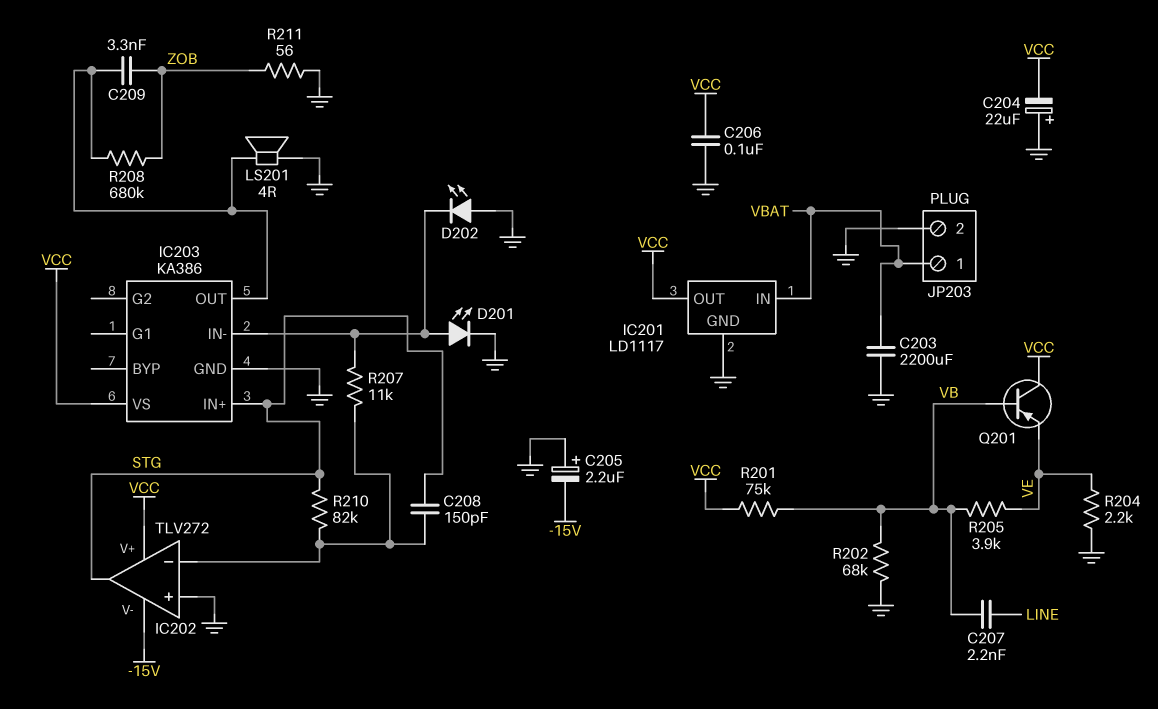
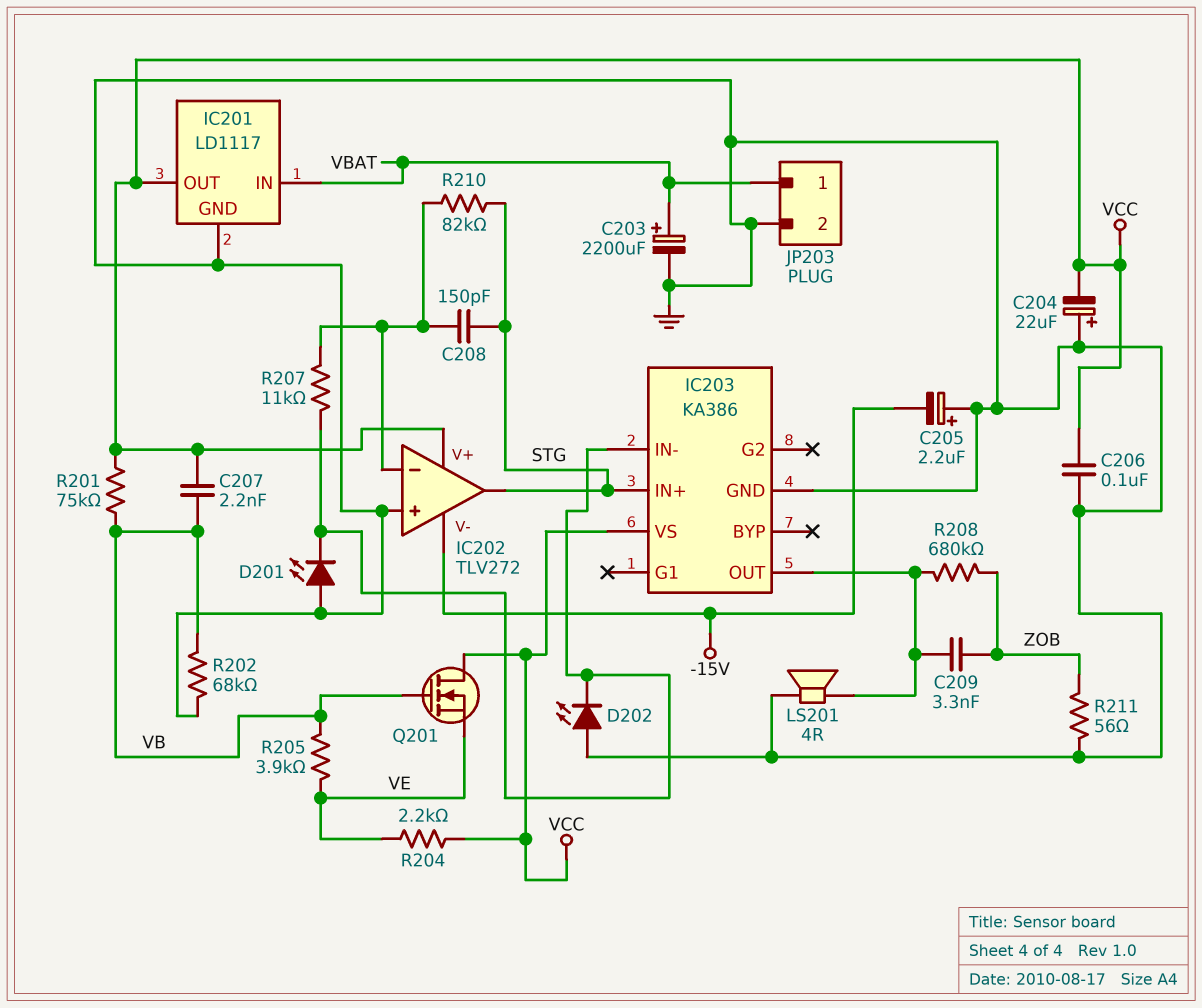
C203: 2200uF (GND, VBAT) -> 2200uF (plus VBAT, minus GND)
C207: 2.2nF (LINE, VB) -> 2.2nF (VB, VCC)
D201: LED (A IC203/IN-, K GND) -> LED (A GND, K IC203/IN-)
Q201: PNP (B VB, C VCC, E VE) -> NMOS (G VB, D VCC, S VE)
R204: 2.2k (GND, VE) -> 2.2k (VCC, VE)

